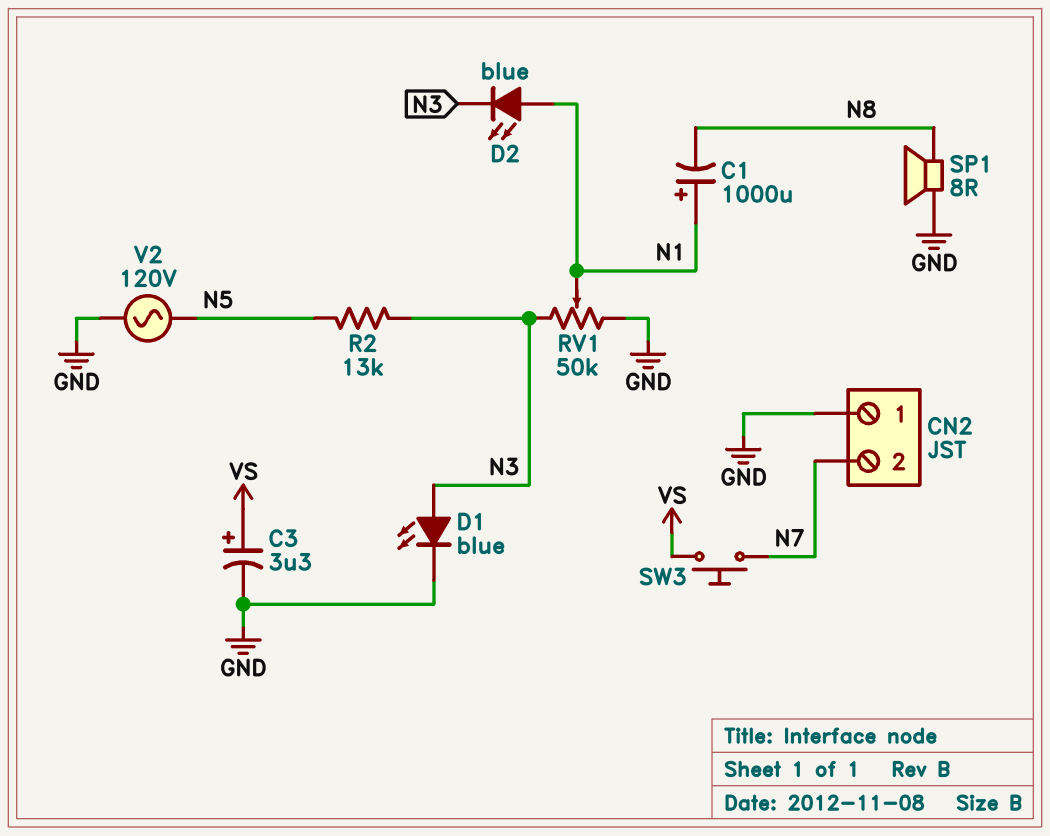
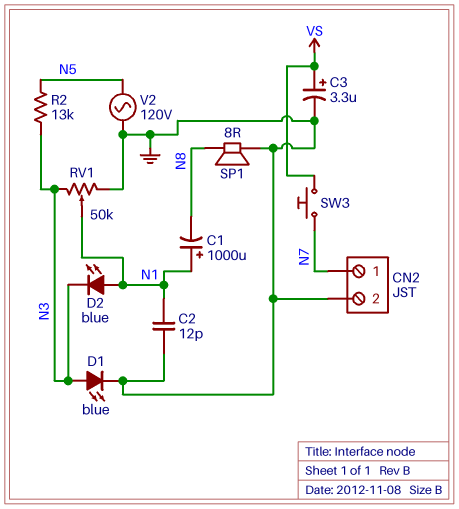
C2: none -> 12pF (GND, N1)
CN2 pin 1: GND -> N7
CN2 pin 2: N7 -> GND

